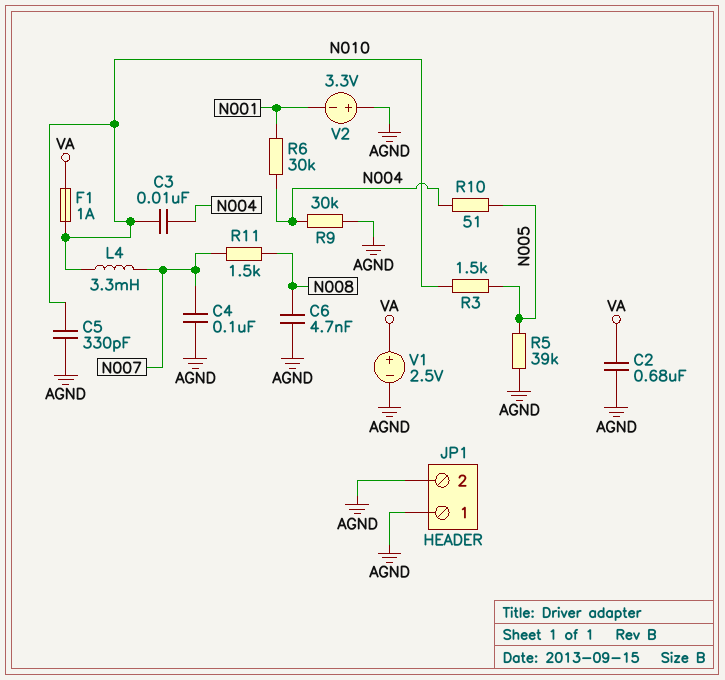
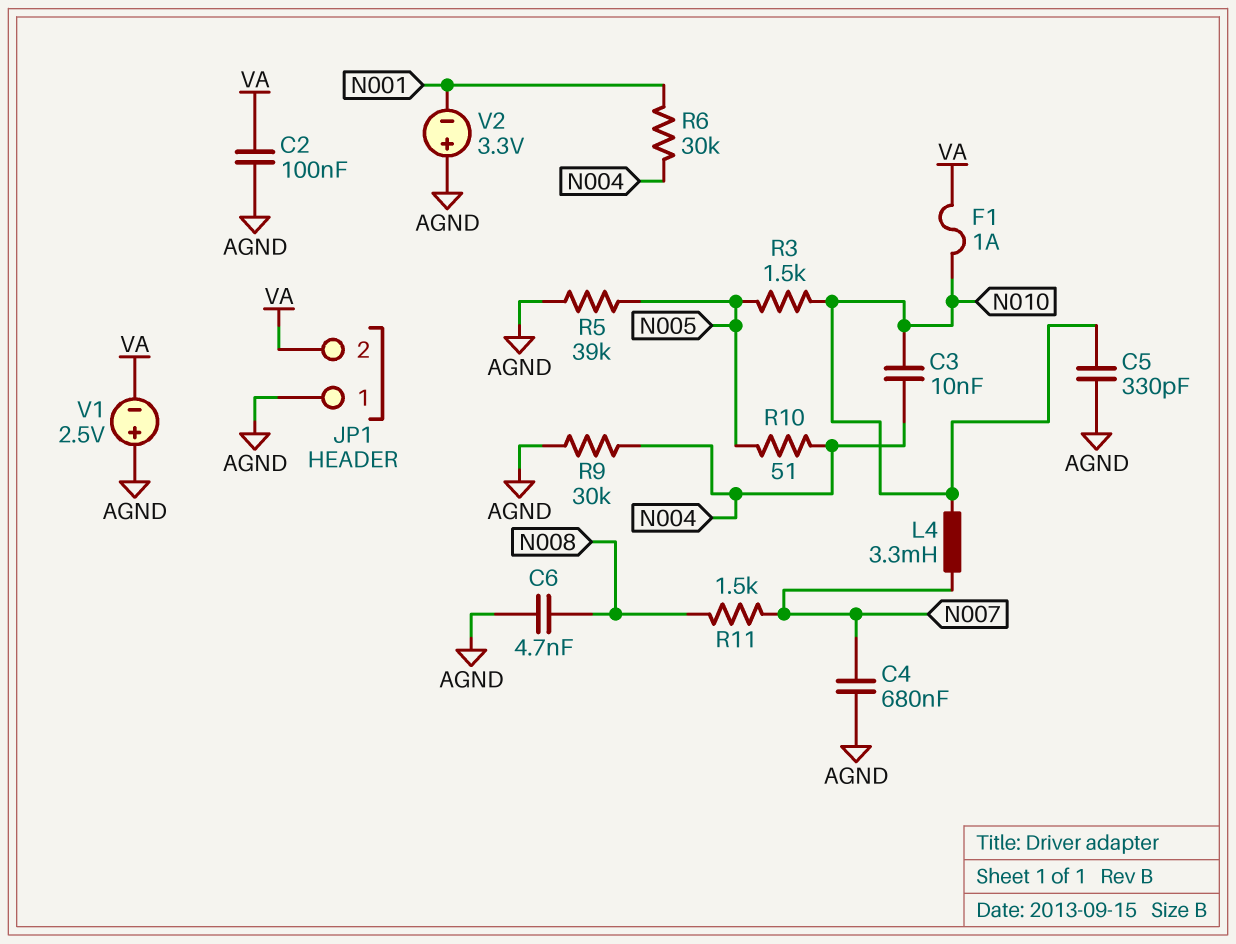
C2: 680nF (AGND, VA) -> 100nF (AGND, VA)
C4: 100nF (AGND, N007) -> 680nF (AGND, N007)
JP1 pin 2: AGND -> VA
V1: 2.5V (plus VA, minus AGND) -> 2.5V (plus AGND, minus VA)

